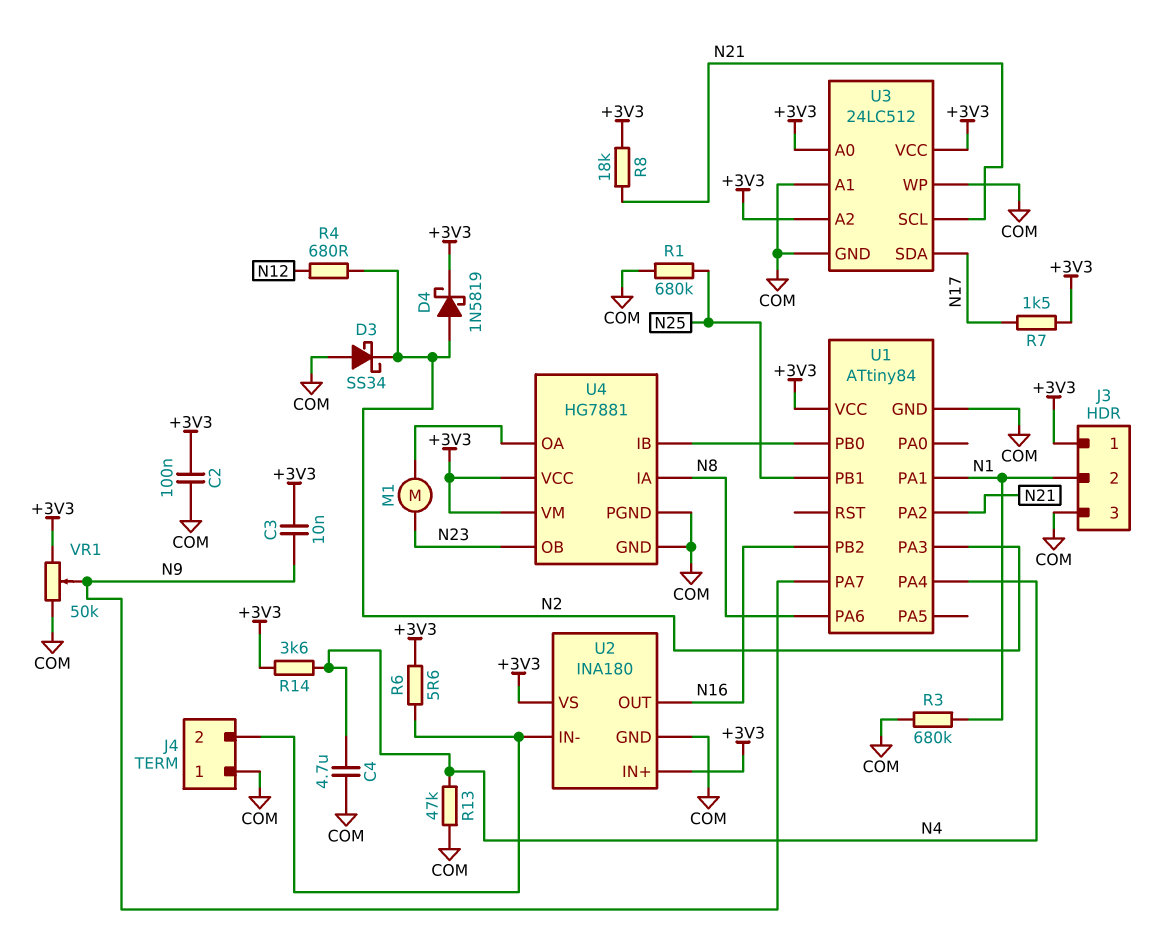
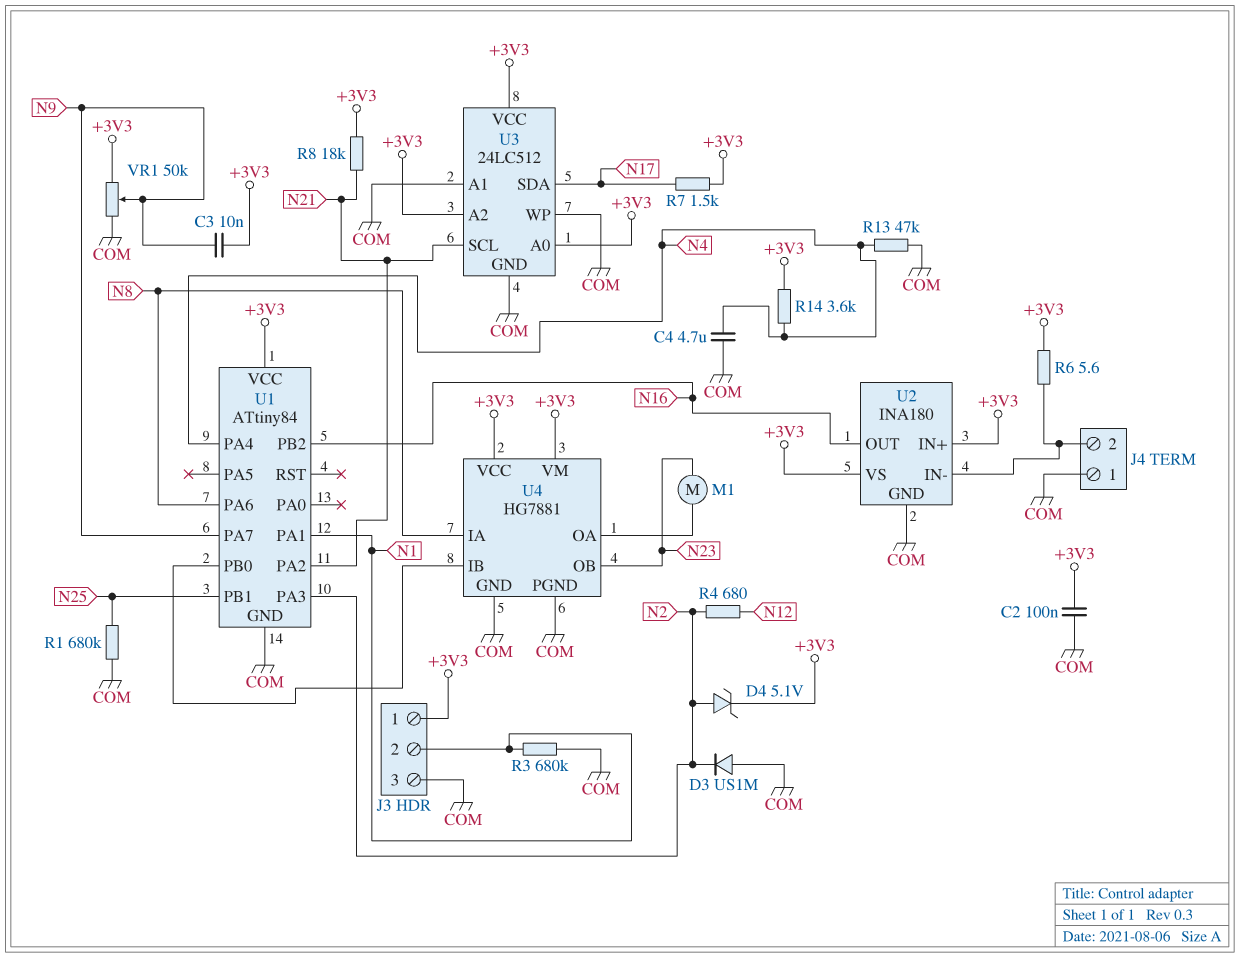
D3: schottky SS34 (A COM, K N2) -> diode US1M (A COM, K N2)
D4: schottky 1N5819 (A N2, K +3V3) -> zener 5.1V (A N2, K +3V3)

